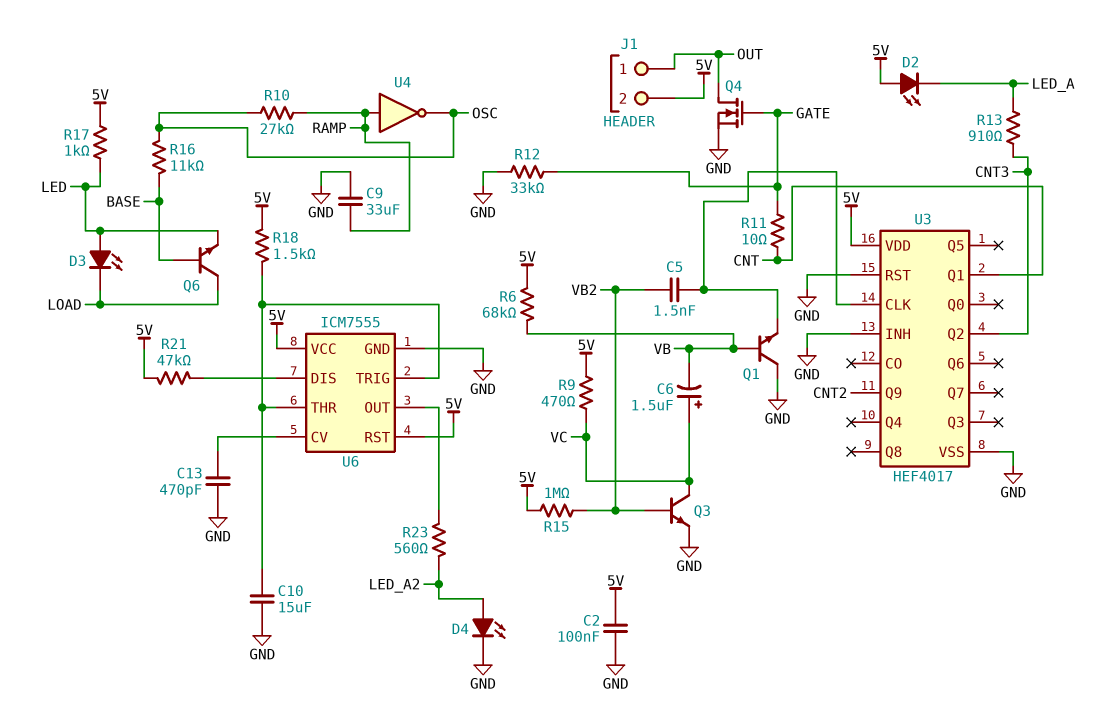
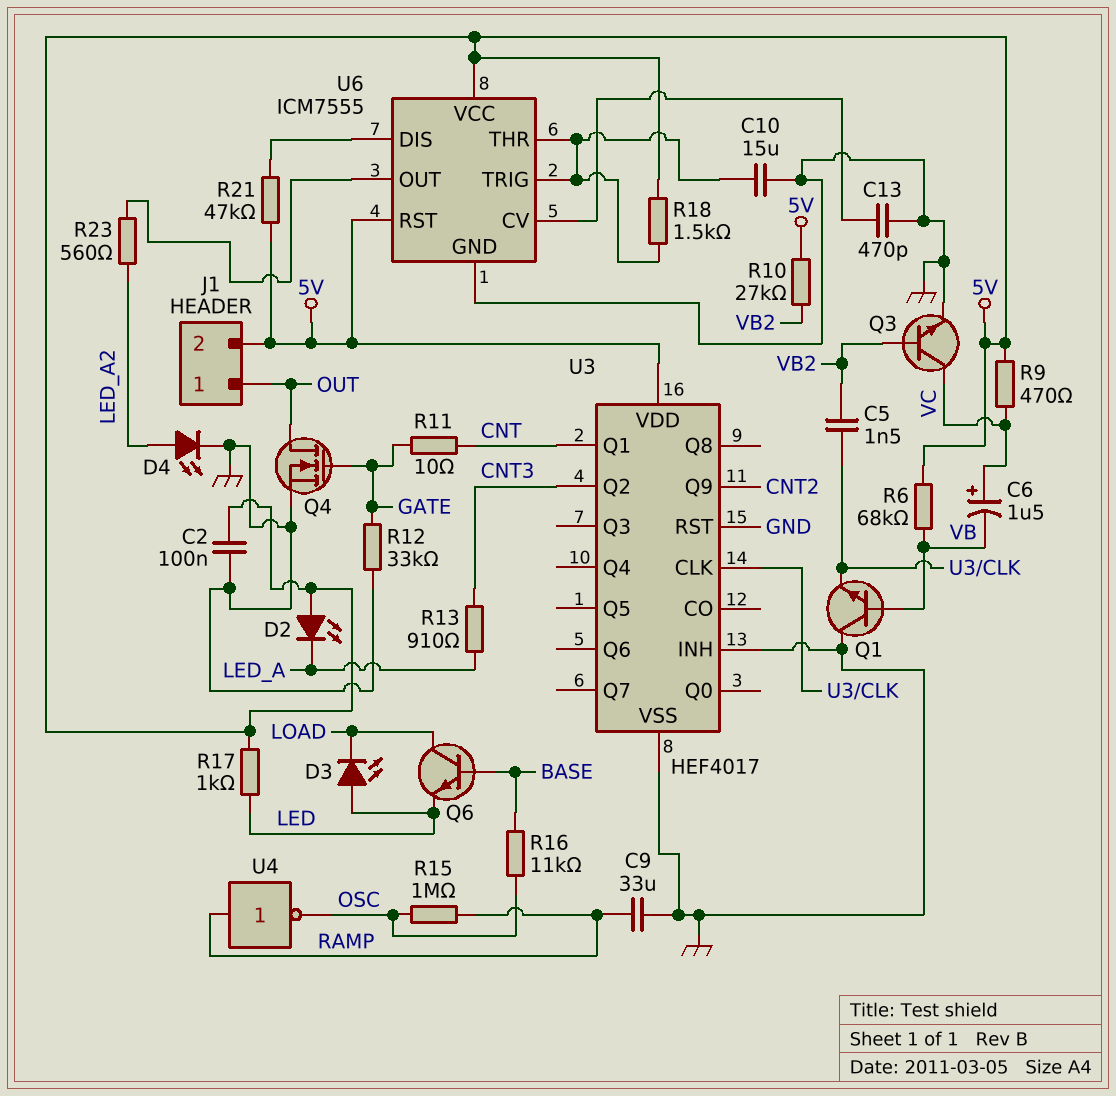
R10: 27k (OSC, RAMP) -> 27k (5V, VB2)
R15: 1M (5V, VB2) -> 1M (OSC, RAMP)

